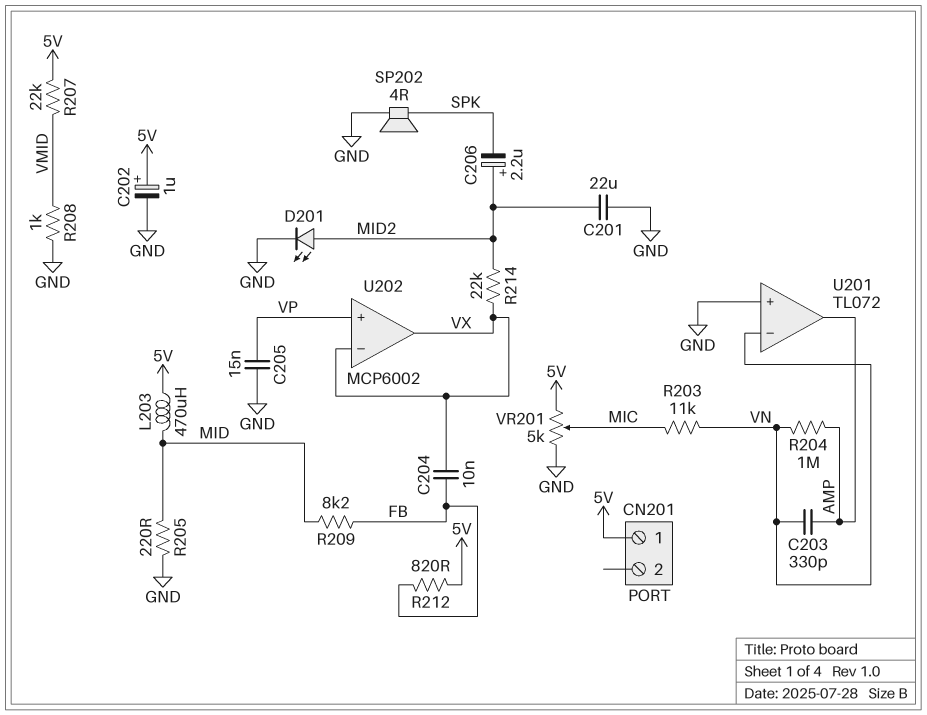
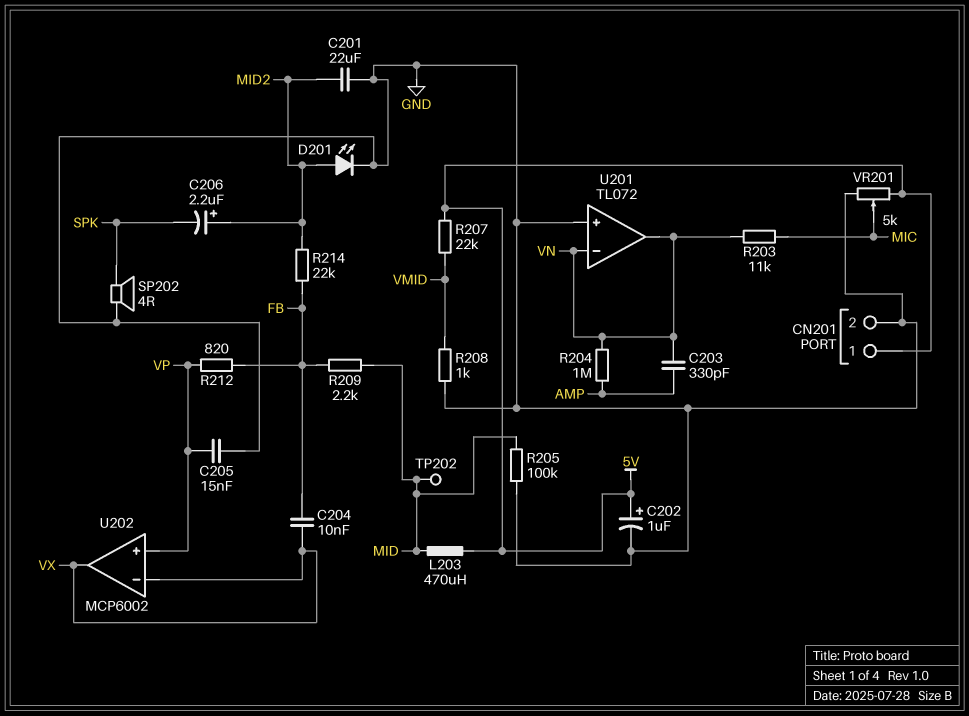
CN201 pin 2: none -> GND
R205: 220 (GND, MID) -> 100k (GND, MID)
R209: 8.2k (FB, MID) -> 2.2k (FB, MID)
R212: 820 (5V, FB) -> 820 (FB, VP)
R214: 22k (MID2, VX) -> 22k (FB, MID2)
TP202: none -> test point (MID)
U201 pin out: AMP -> VN

